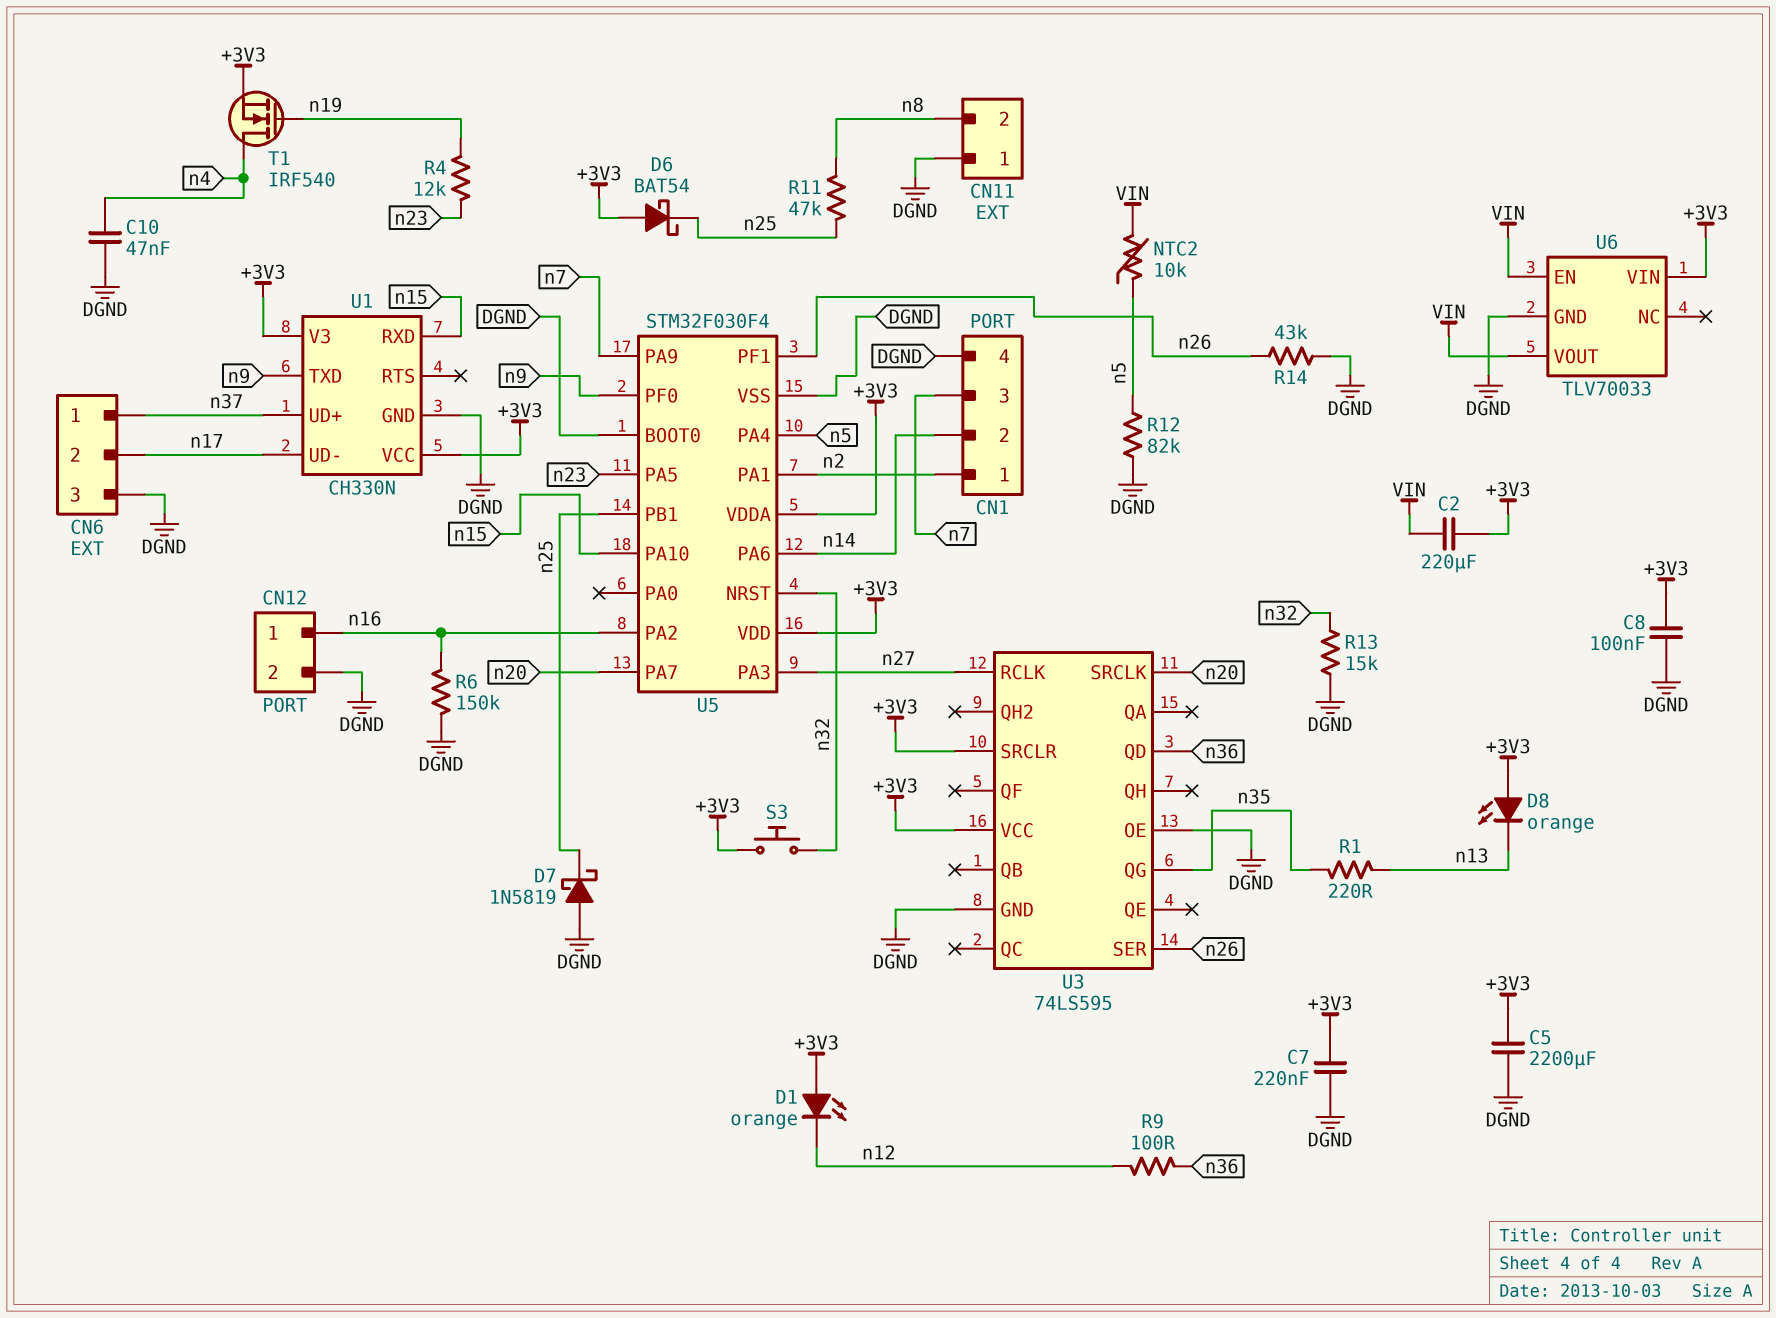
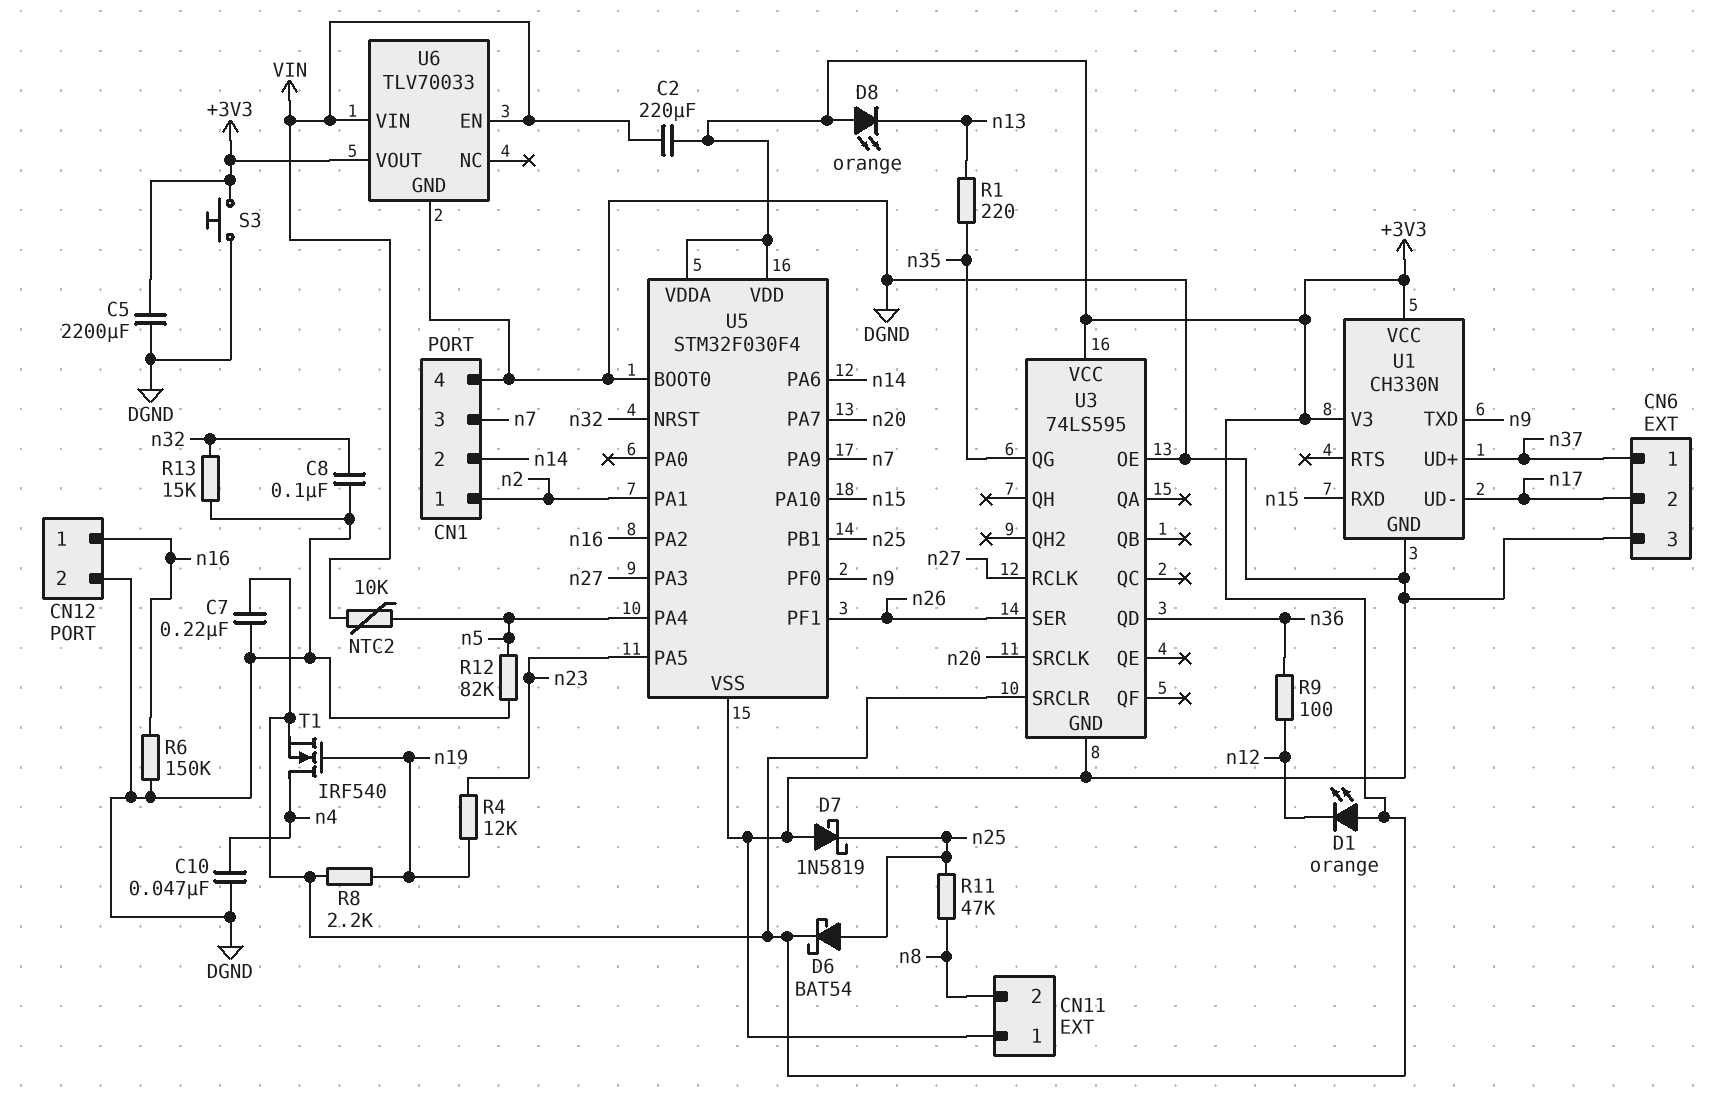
C8: 100nF (+3V3, DGND) -> 100nF (DGND, n32)
D6: schottky BAT54 (A +3V3, K n25) -> schottky BAT54 (A n25, K +3V3)
R8: none -> 2.2k (+3V3, n19)
R14: 43k (DGND, n26) -> none
S3: button (+3V3, n32) -> button (+3V3, DGND)
U6 pin VIN: +3V3 -> VIN
U6 pin VOUT: VIN -> +3V3

